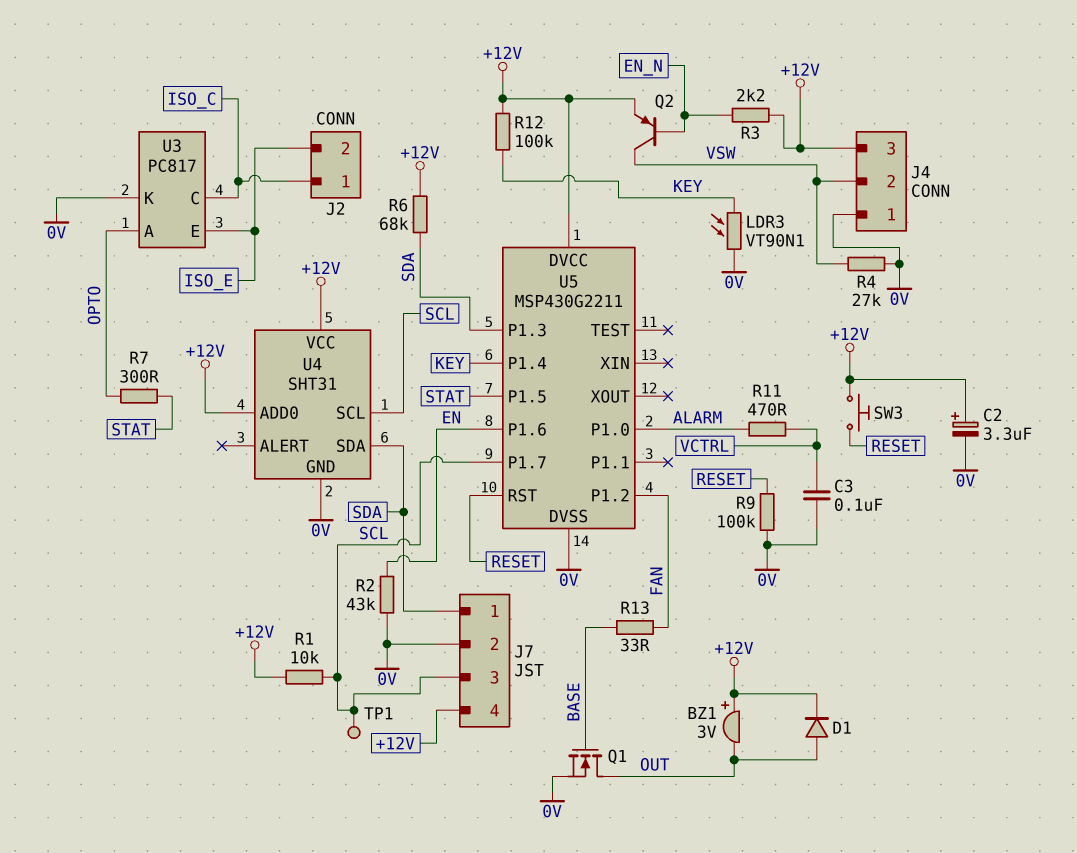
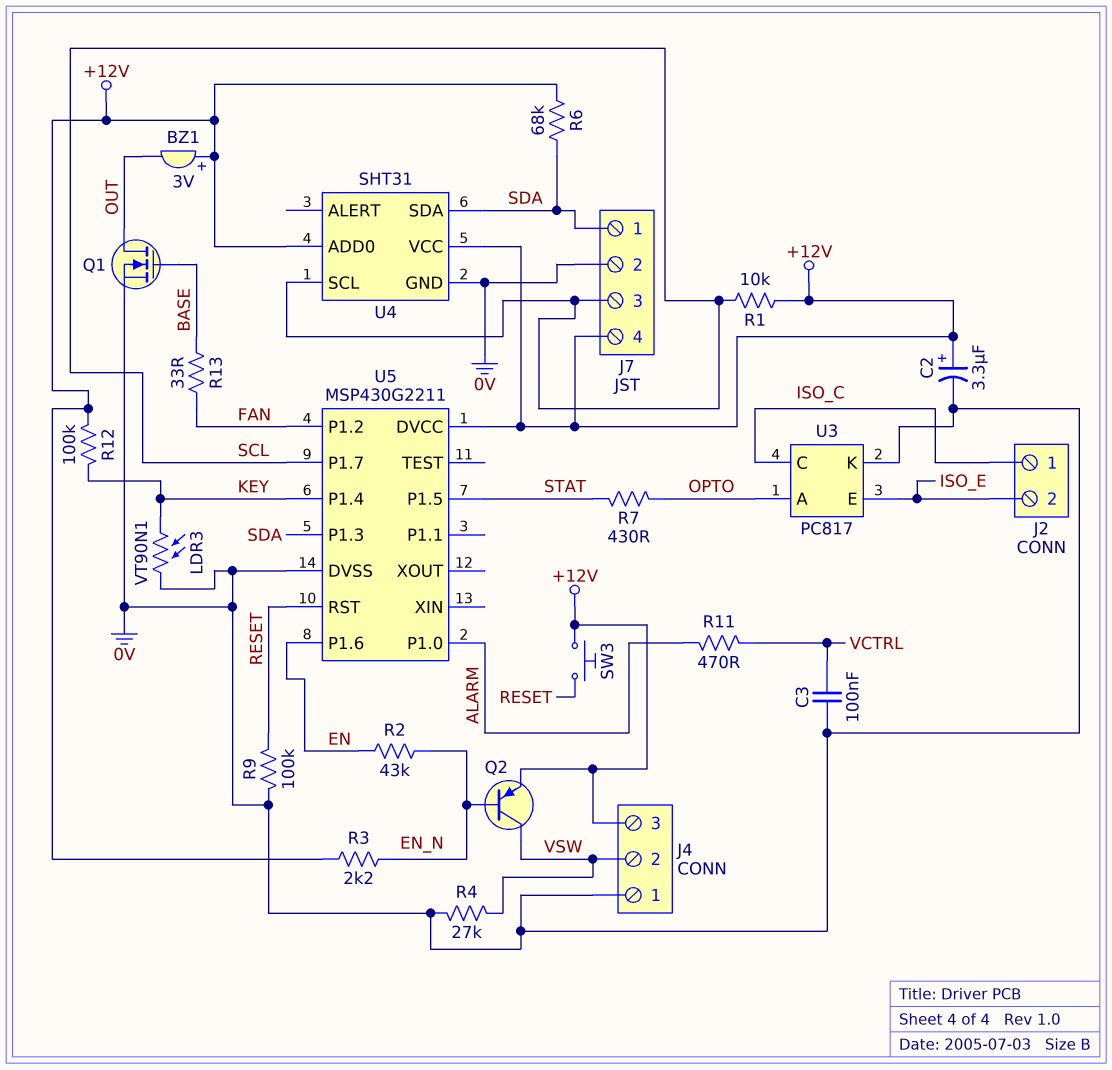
D1: diode (A OUT, K +12V) -> none
R2: 43k (0V, EN) -> 43k (EN, EN_N)
R7: 300 (OPTO, STAT) -> 430 (OPTO, STAT)
TP1: test point (SCL) -> none

